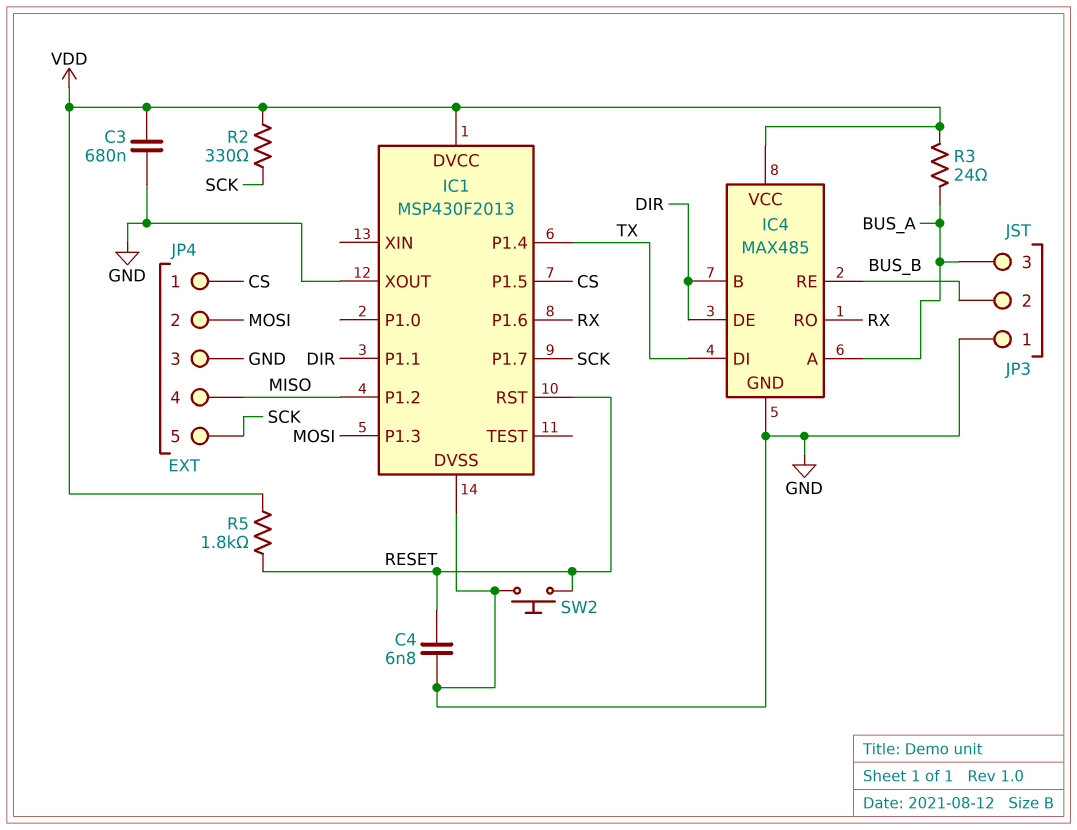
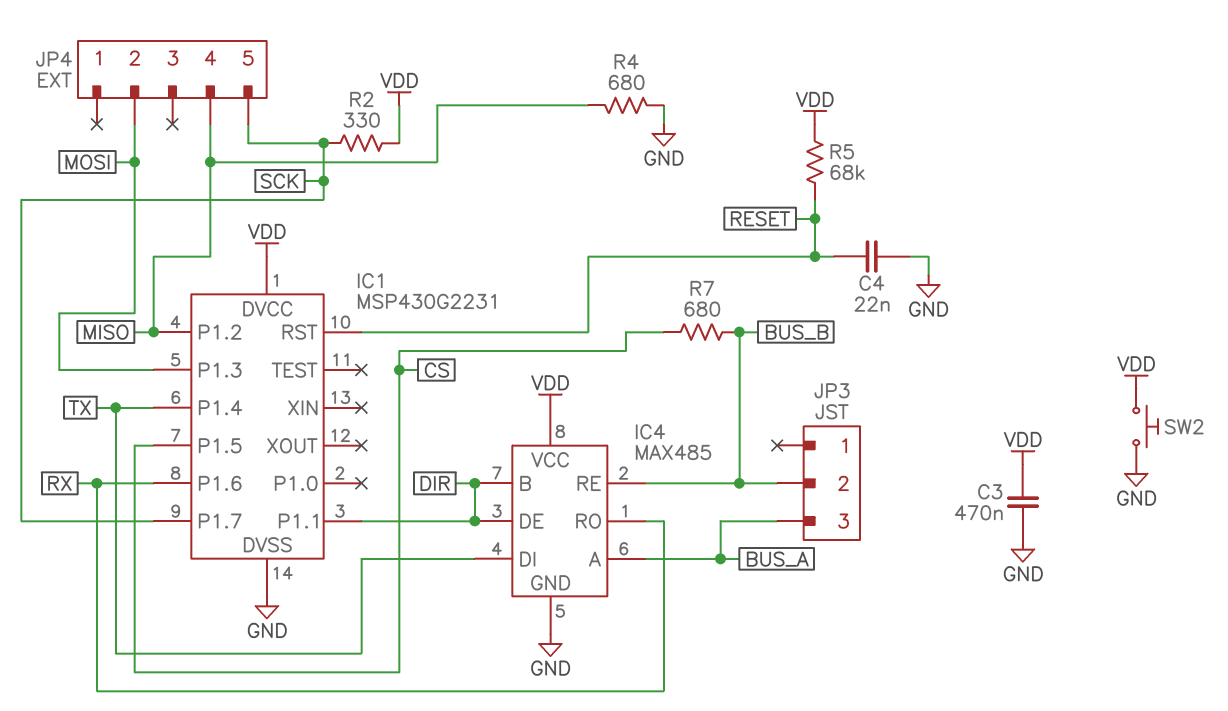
C3: 680nF (GND, VDD) -> 470nF (GND, VDD)
C4: 6.8nF (GND, RESET) -> 22nF (GND, RESET)
IC1: MSP430F2013 -> MSP430G2231
IC1 pin XOUT: GND -> none
JP3 pin 1: GND -> none
JP4 pin 1: CS -> none
JP4 pin 3: GND -> none
R3: 24 (BUS_A, VDD) -> none
R4: none -> 680 (GND, MISO)
R5: 1.8k (RESET, VDD) -> 68k (RESET, VDD)
R7: none -> 680 (BUS_B, CS)
SW2: button (GND, RESET) -> button (GND, VDD)

